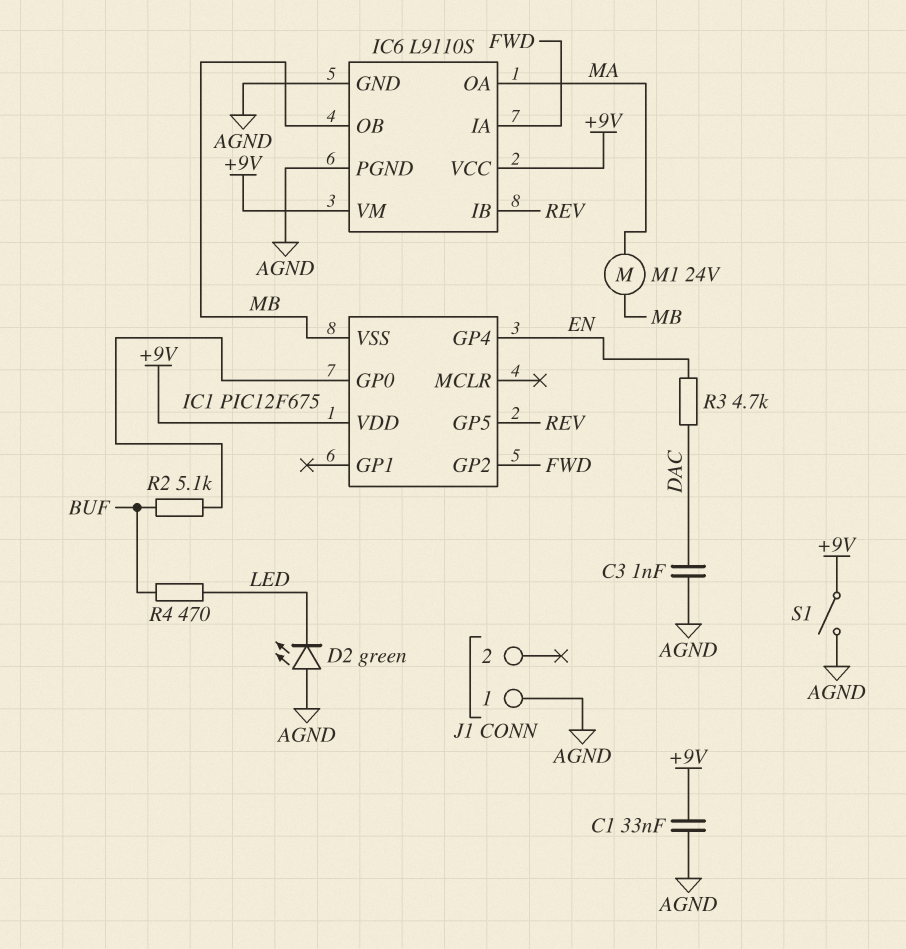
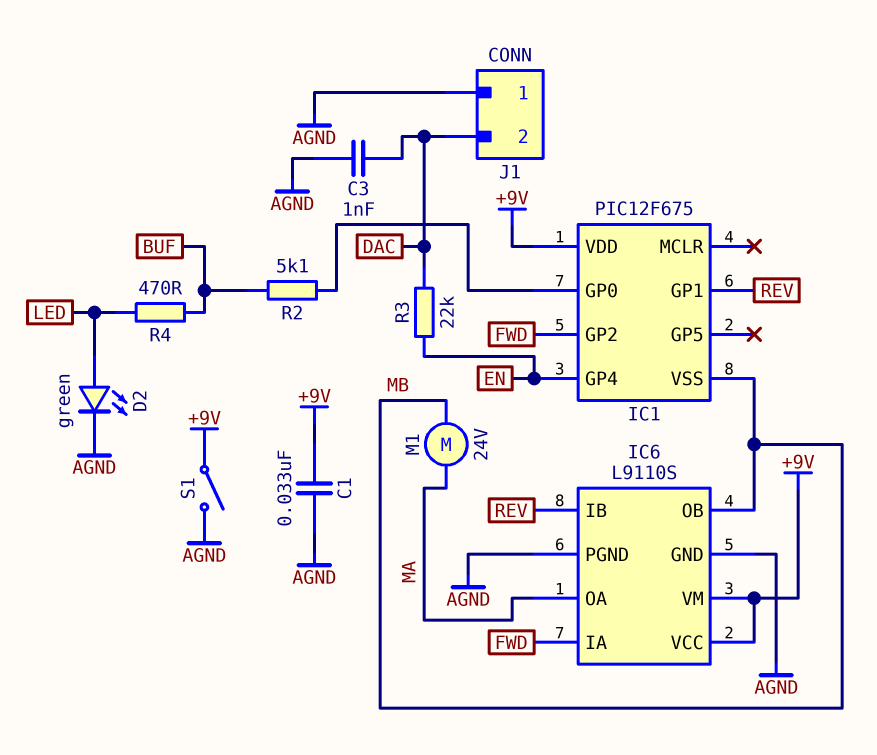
D2: LED green (A AGND, K LED) -> LED green (A LED, K AGND)
IC1 pin GP1: none -> REV
IC1 pin GP5: REV -> none
J1 pin 2: none -> DAC
R3: 4.7k (DAC, EN) -> 22k (DAC, EN)

